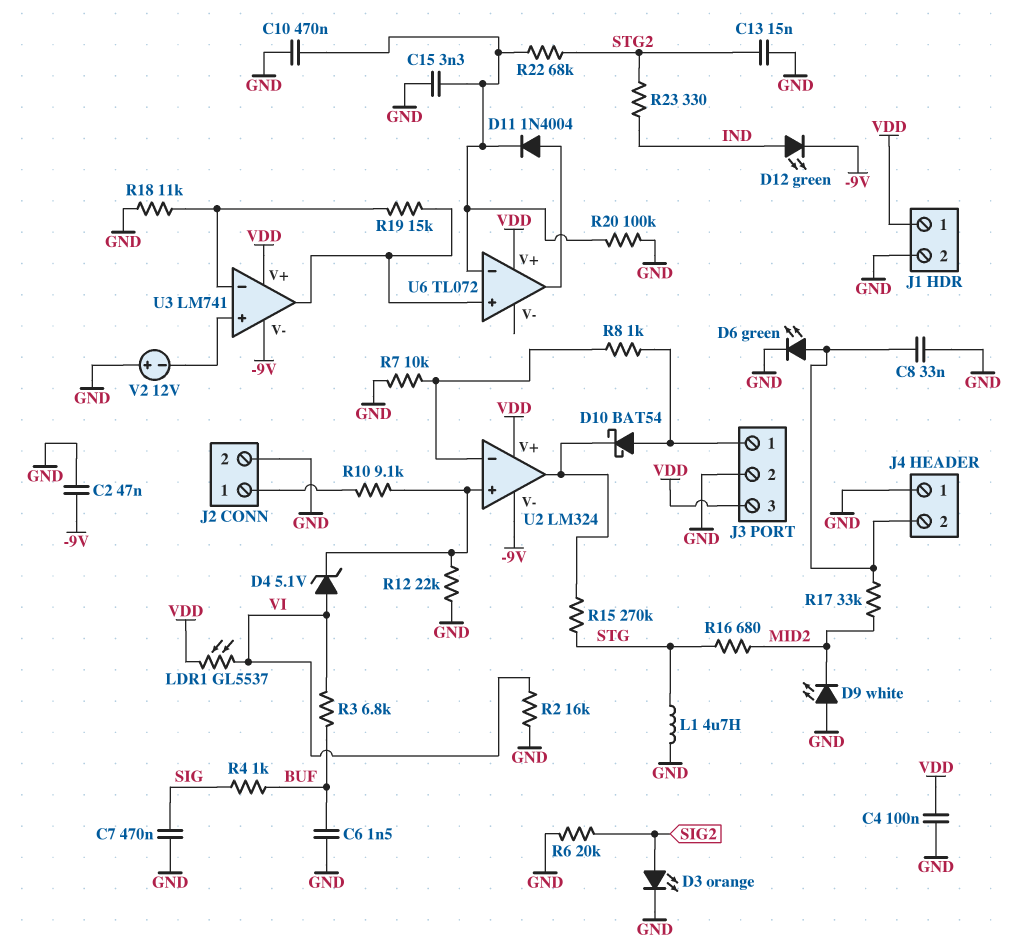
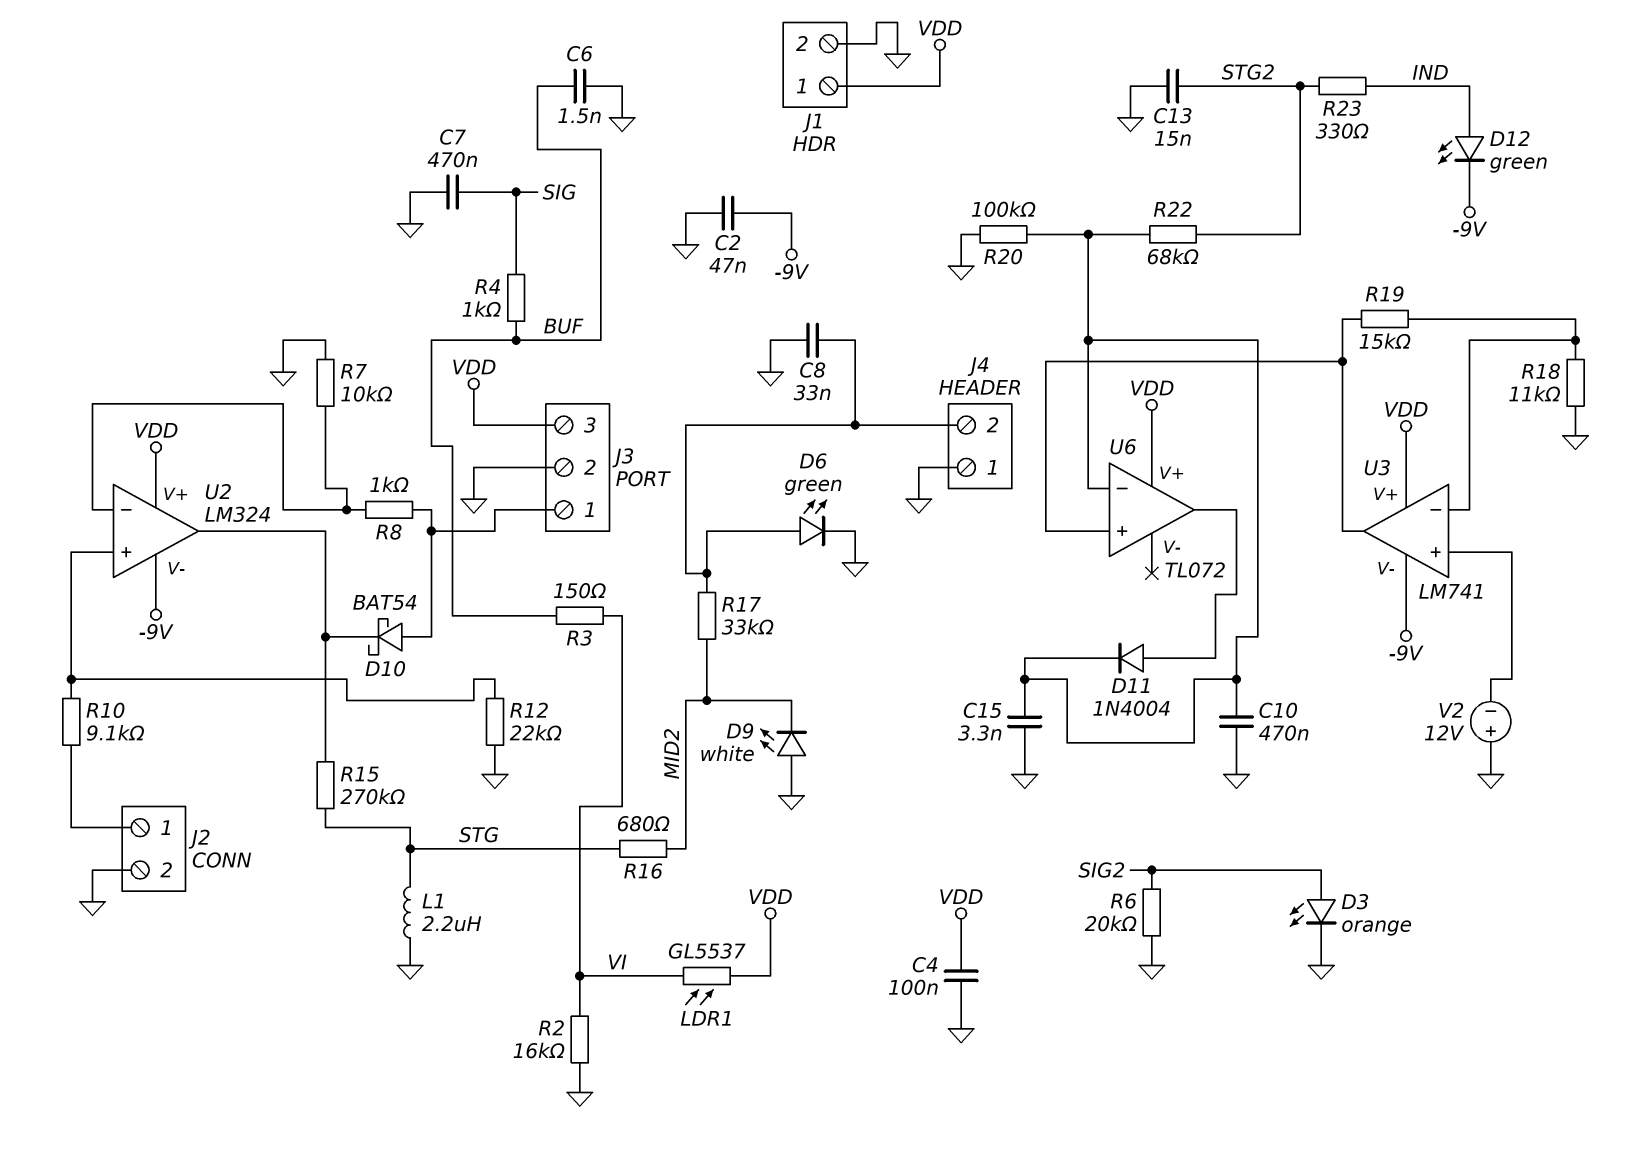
D4: zener 5.1V (A VI, K U2/in+) -> none
L1: 4.7uH (GND, STG) -> 2.2uH (GND, STG)
R3: 6.8k (BUF, VI) -> 150 (BUF, VI)

